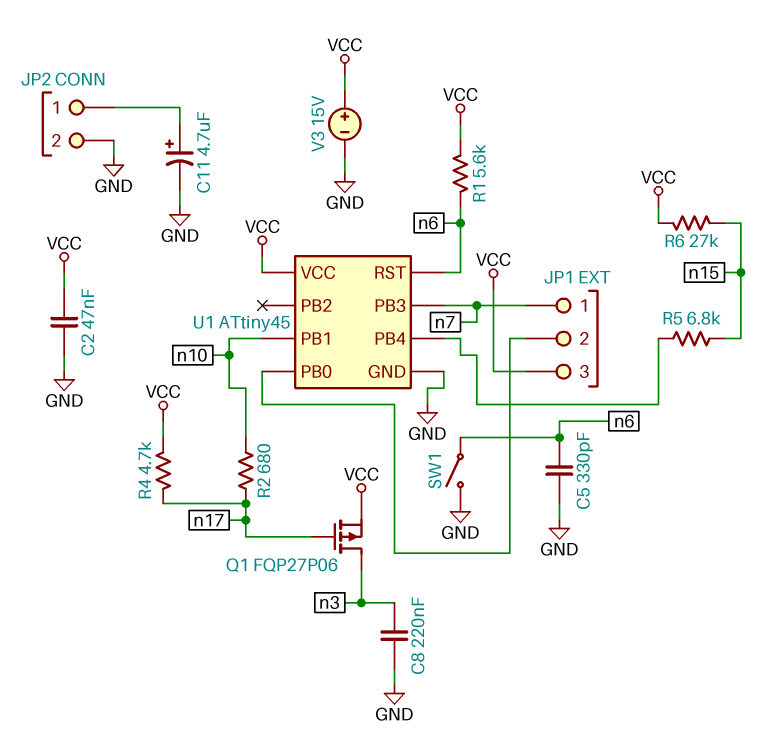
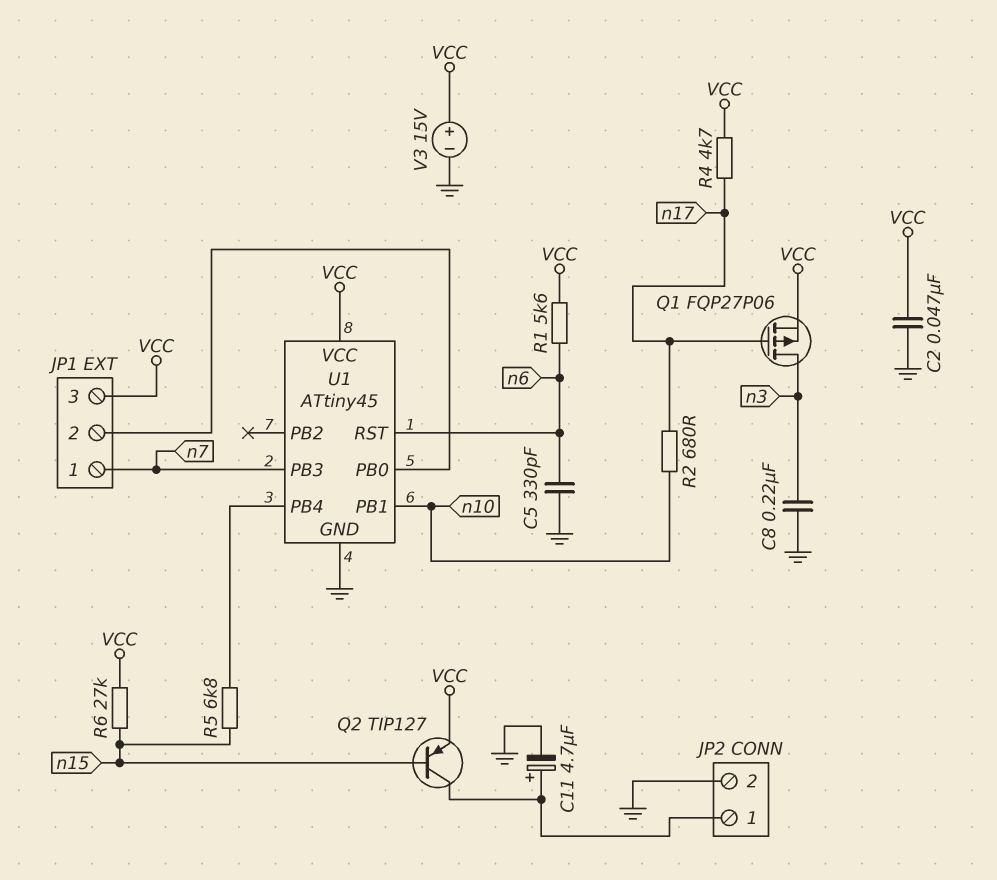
Q2: none -> PNP TIP127 (B n15, C JP2/1, E VCC)
SW1: switch (GND, n6) -> none

